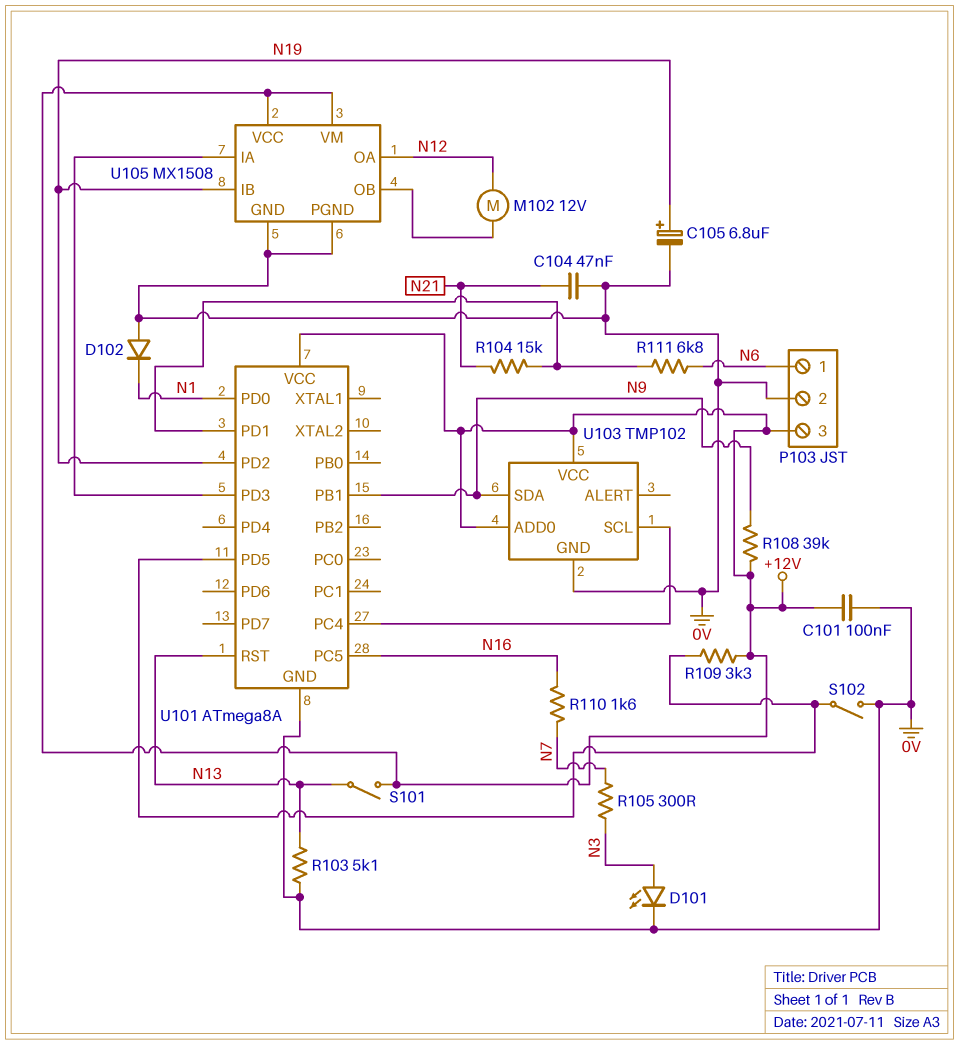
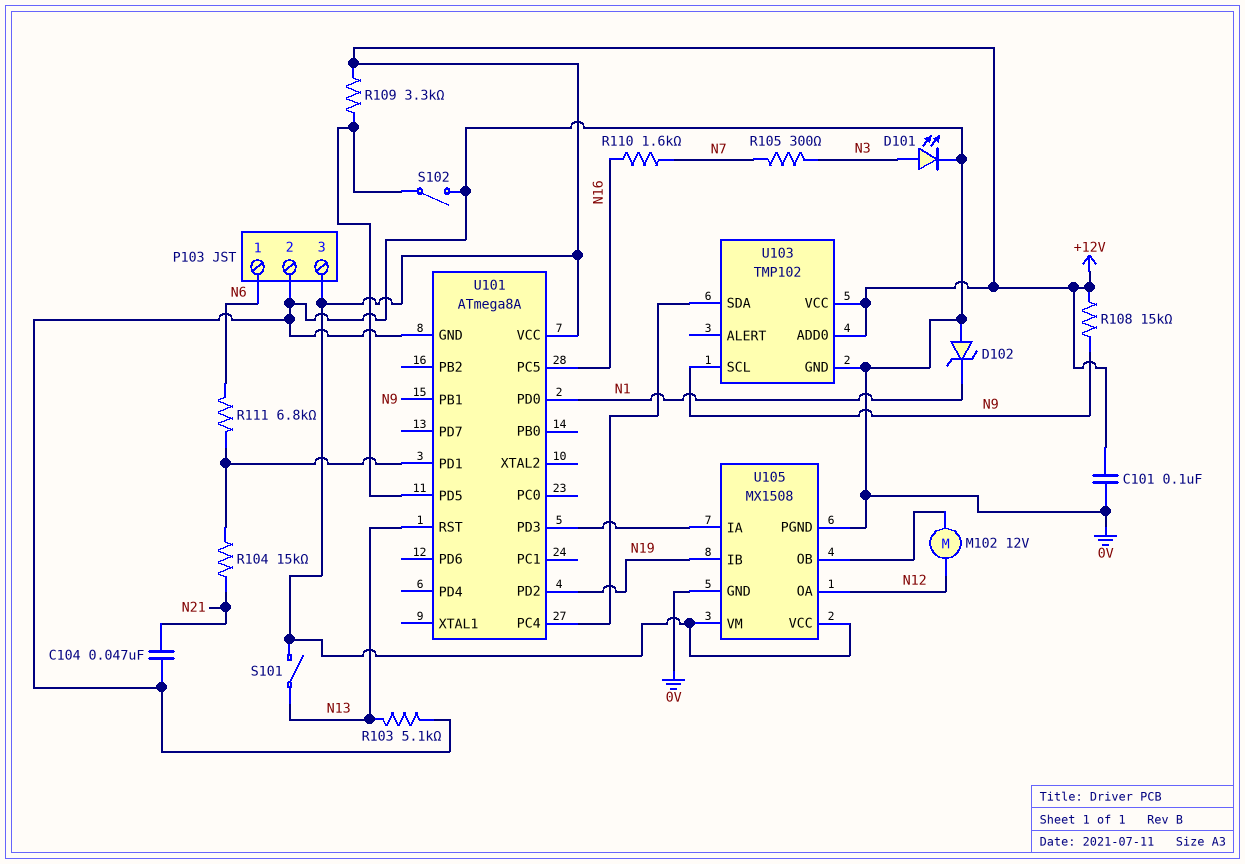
C105: 6.8uF (plus N19, minus 0V) -> none
D102: diode (A 0V, K N1) -> zener (A 0V, K N1)
R108: 39k (+12V, N9) -> 15k (+12V, N9)
U103 pin SCL: U101/PC4 -> N9
U103 pin SDA: N9 -> U101/PC4

